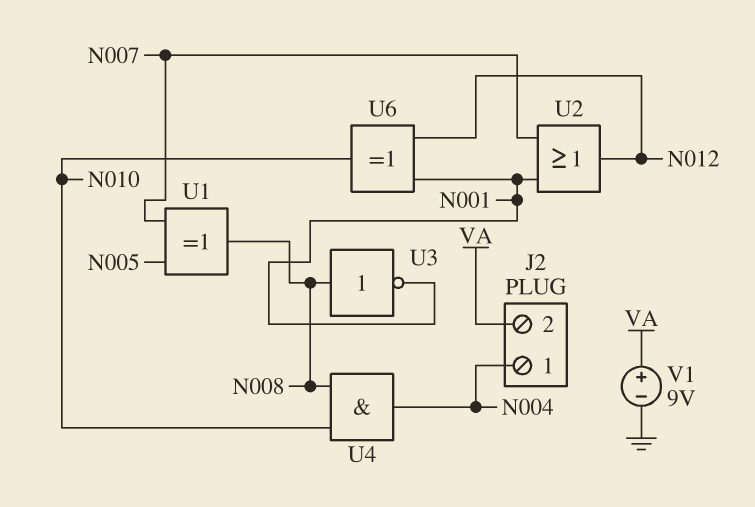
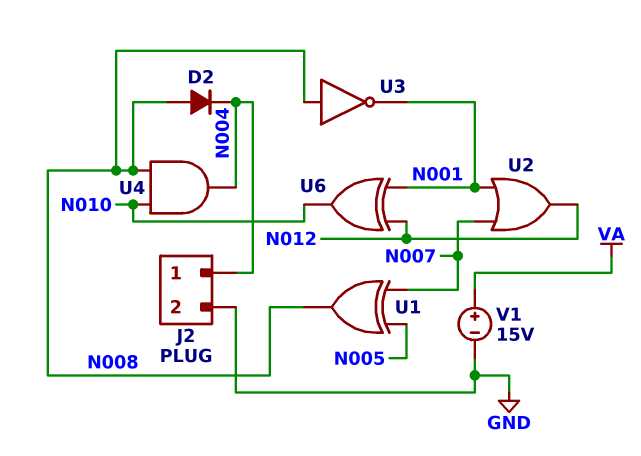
D2: none -> diode (A N008, K N004)
J2 pin 2: VA -> GND
V1: 9V (plus VA, minus GND) -> 15V (plus VA, minus GND)

